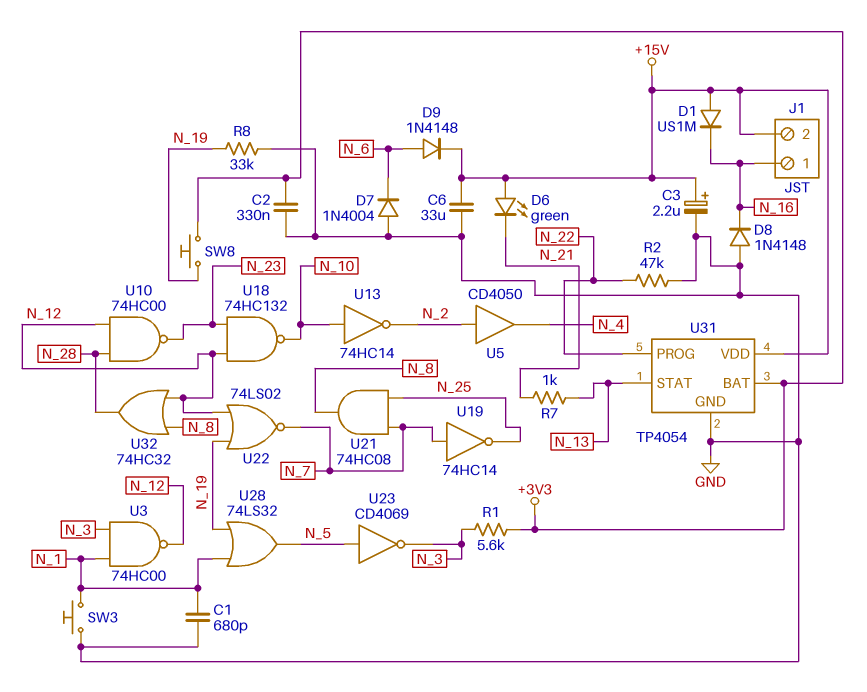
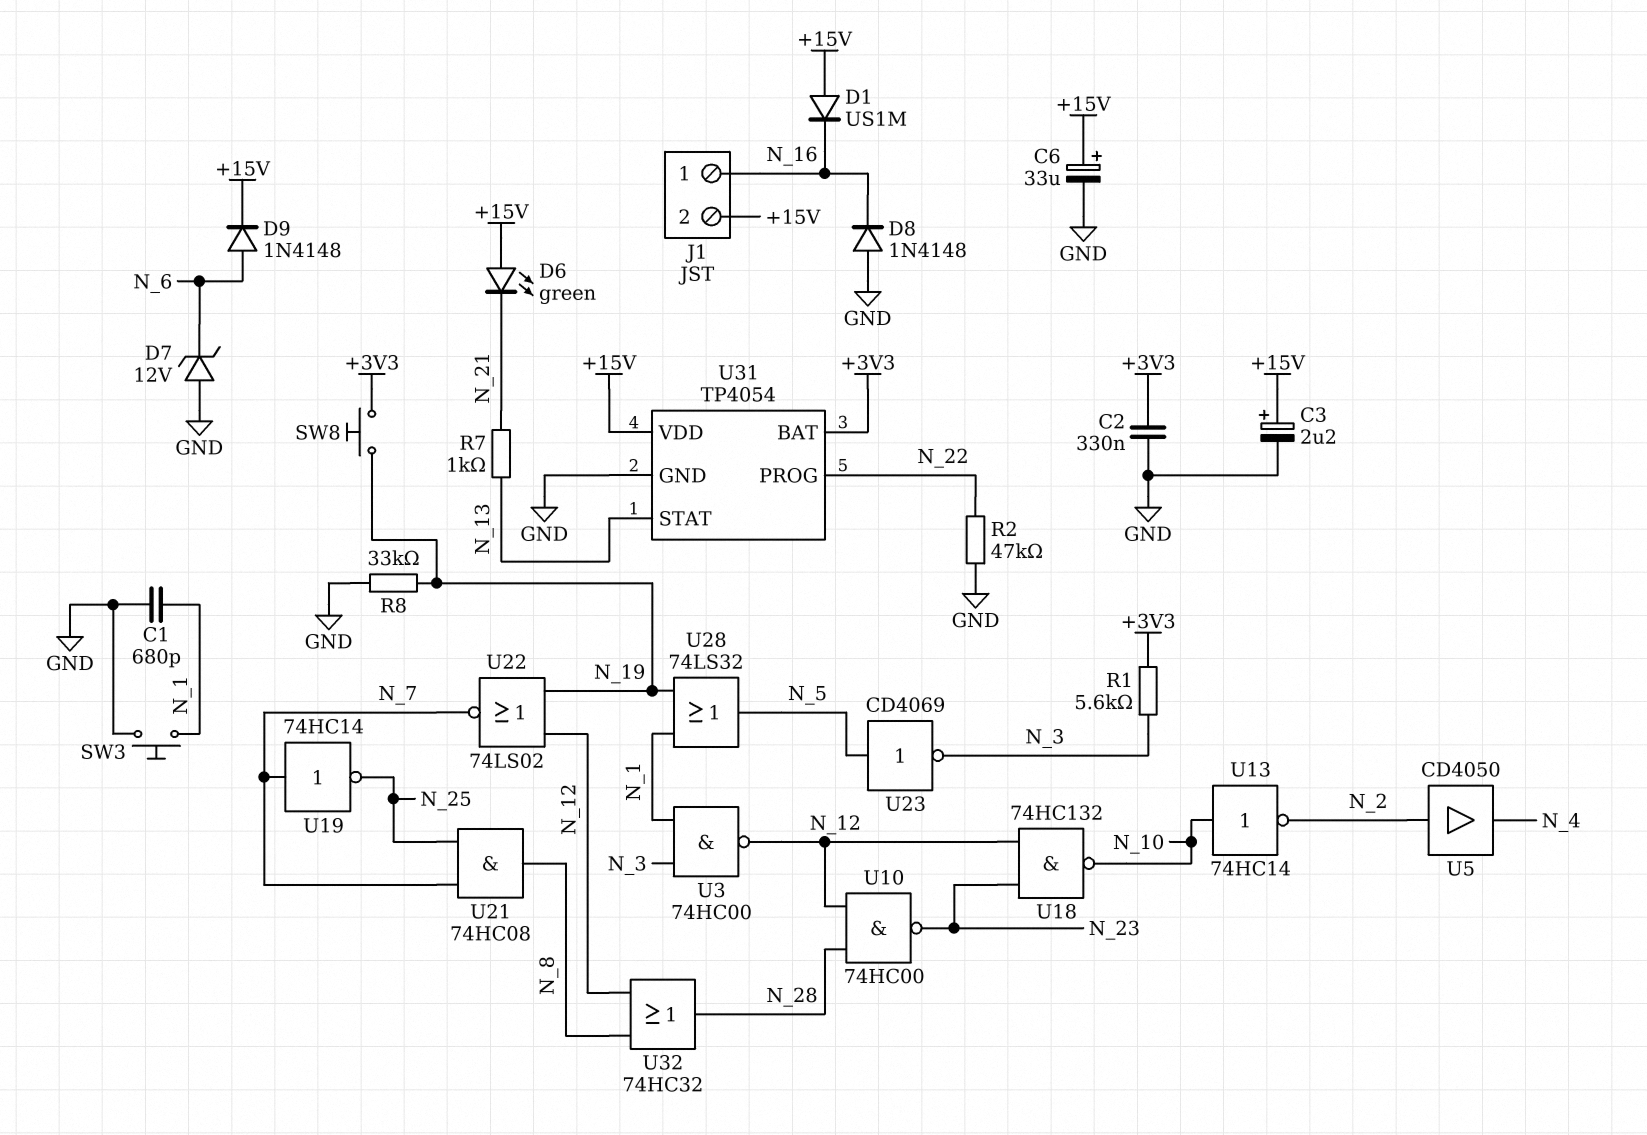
C6: 33uF (+15V, GND) -> 33uF (plus +15V, minus GND)
D7: diode 1N4004 (A GND, K N_6) -> zener 12V (A GND, K N_6)

